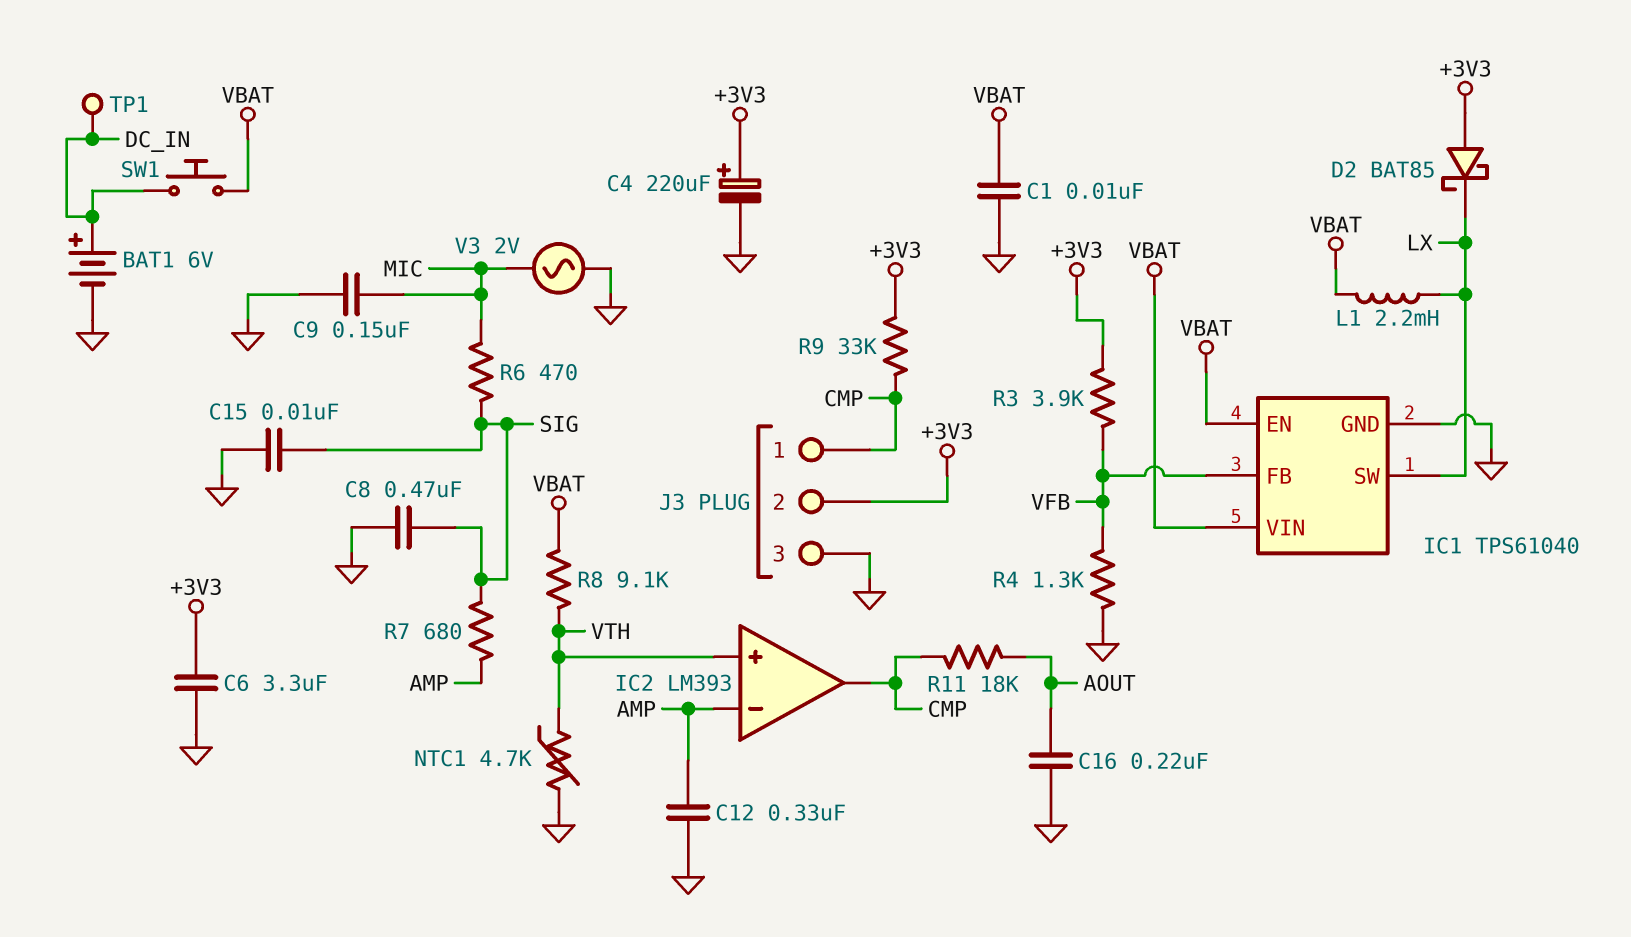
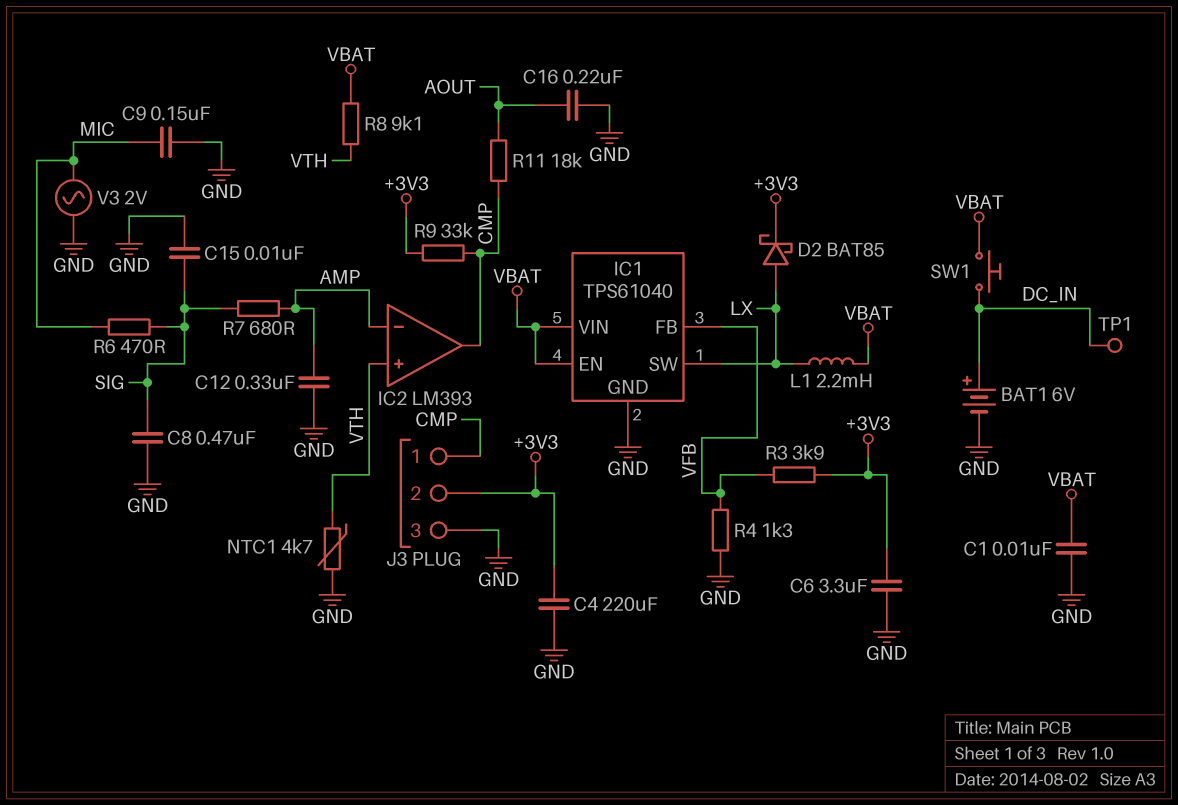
C4: 220uF (plus +3V3, minus GND) -> 220uF (+3V3, GND)
D2: schottky BAT85 (A +3V3, K LX) -> schottky BAT85 (A LX, K +3V3)

